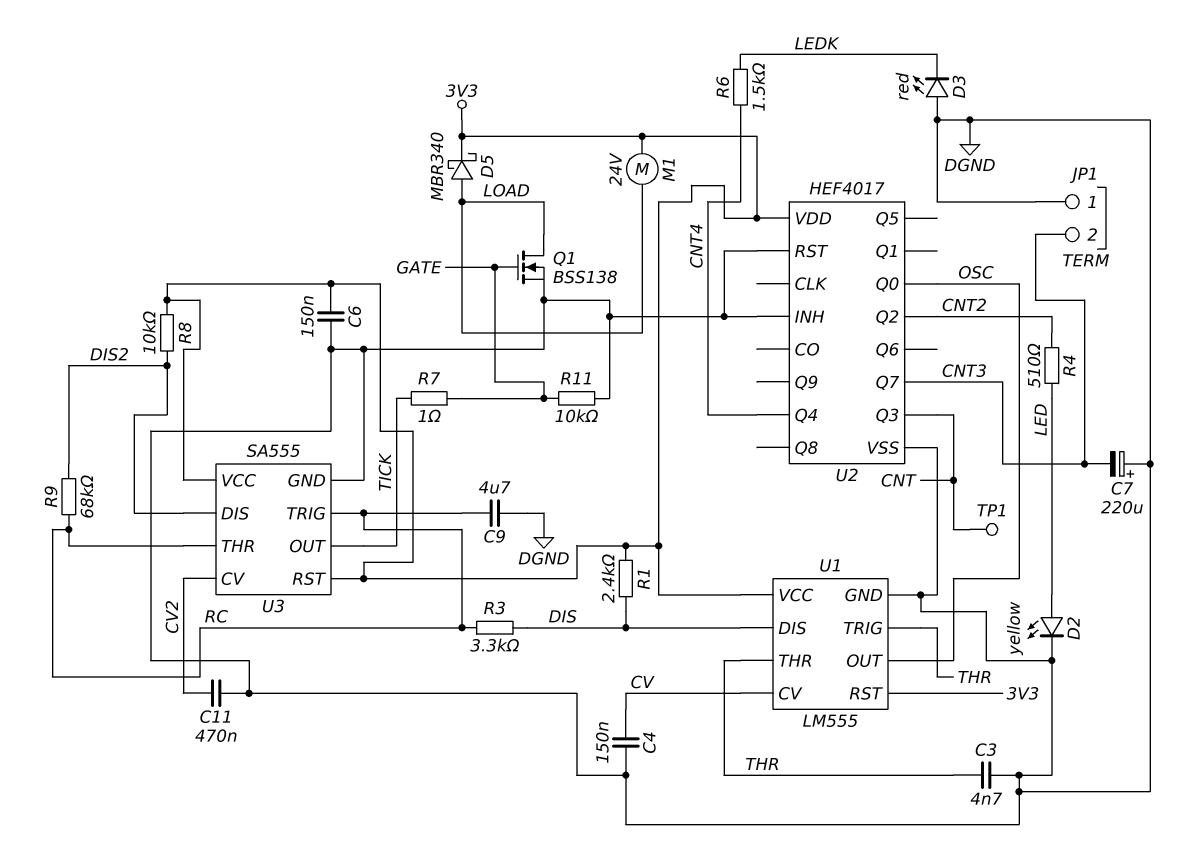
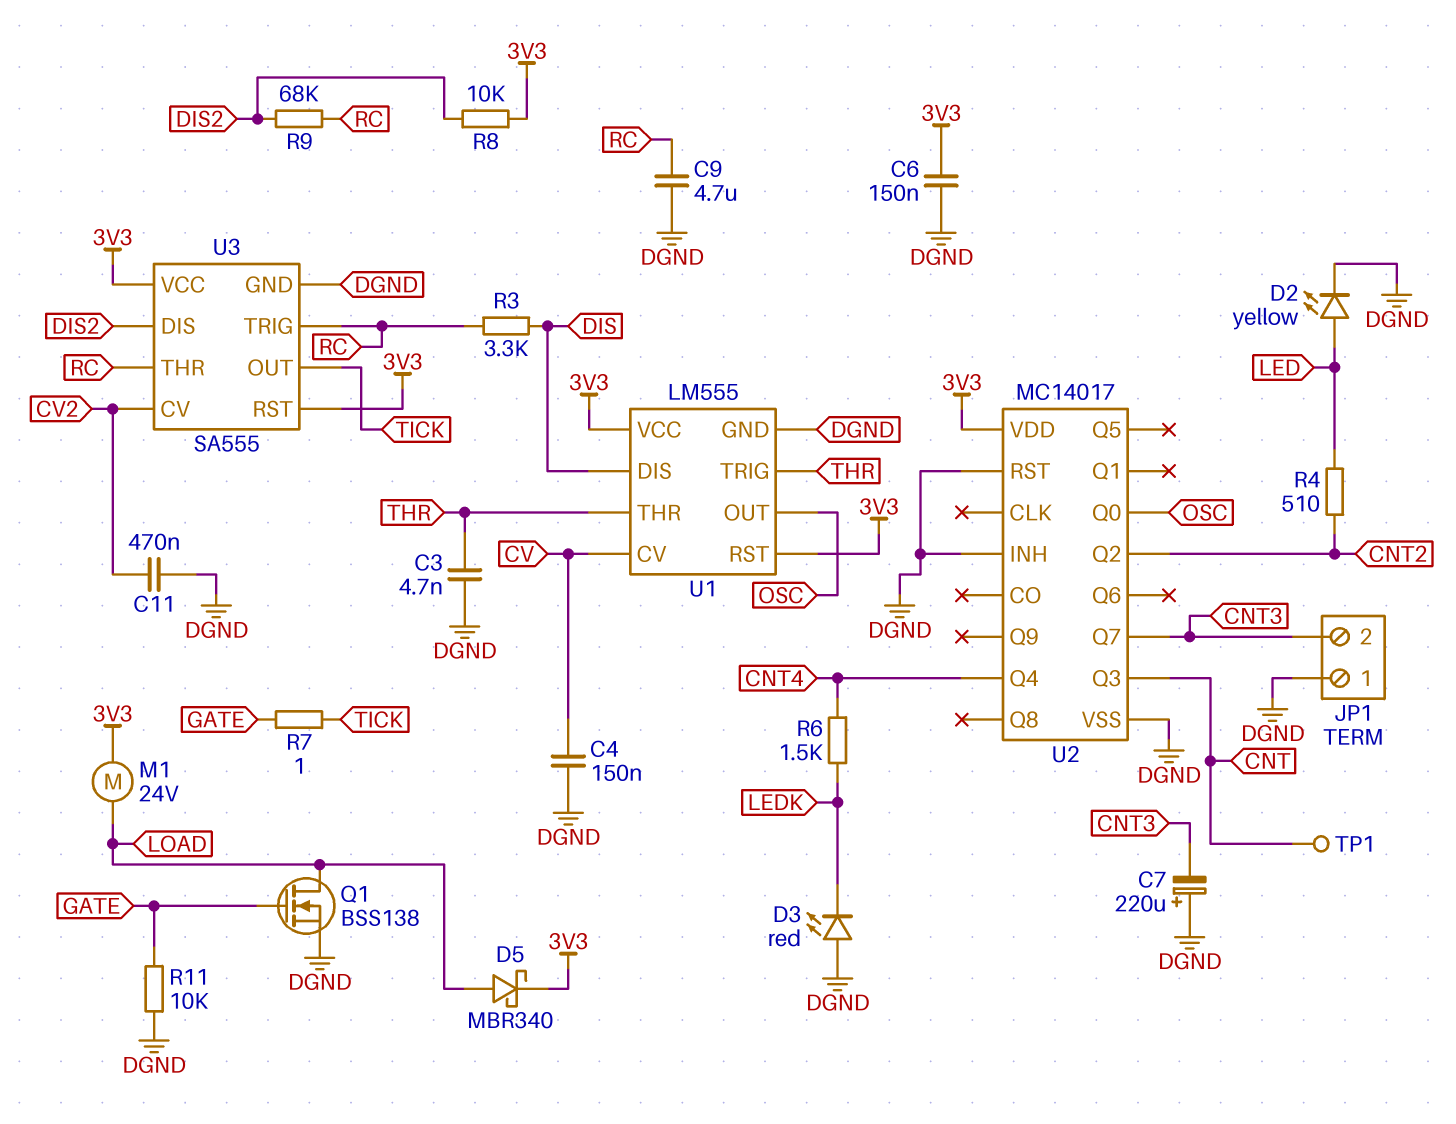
R1: 2.4k (3V3, DIS) -> none
U2: HEF4017 -> MC14017

